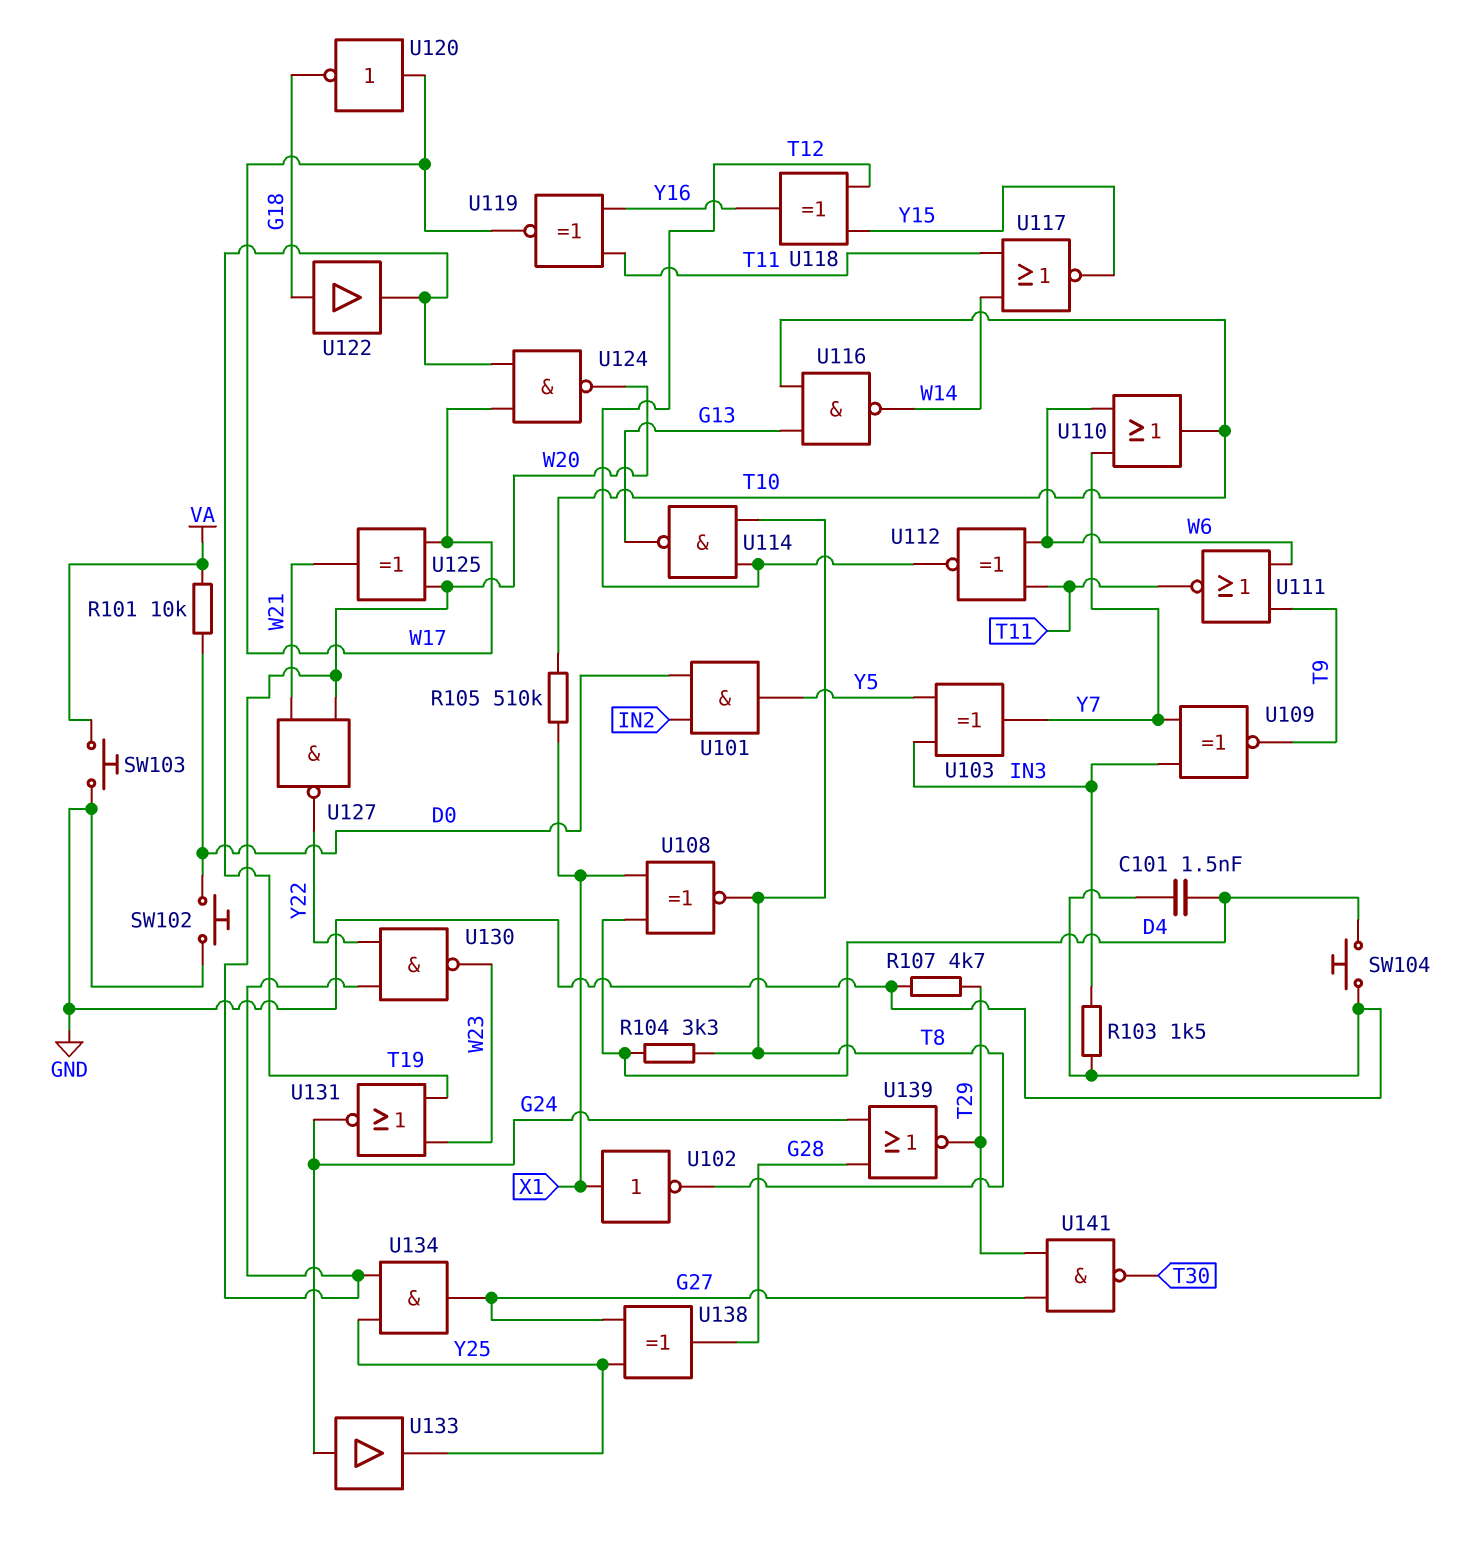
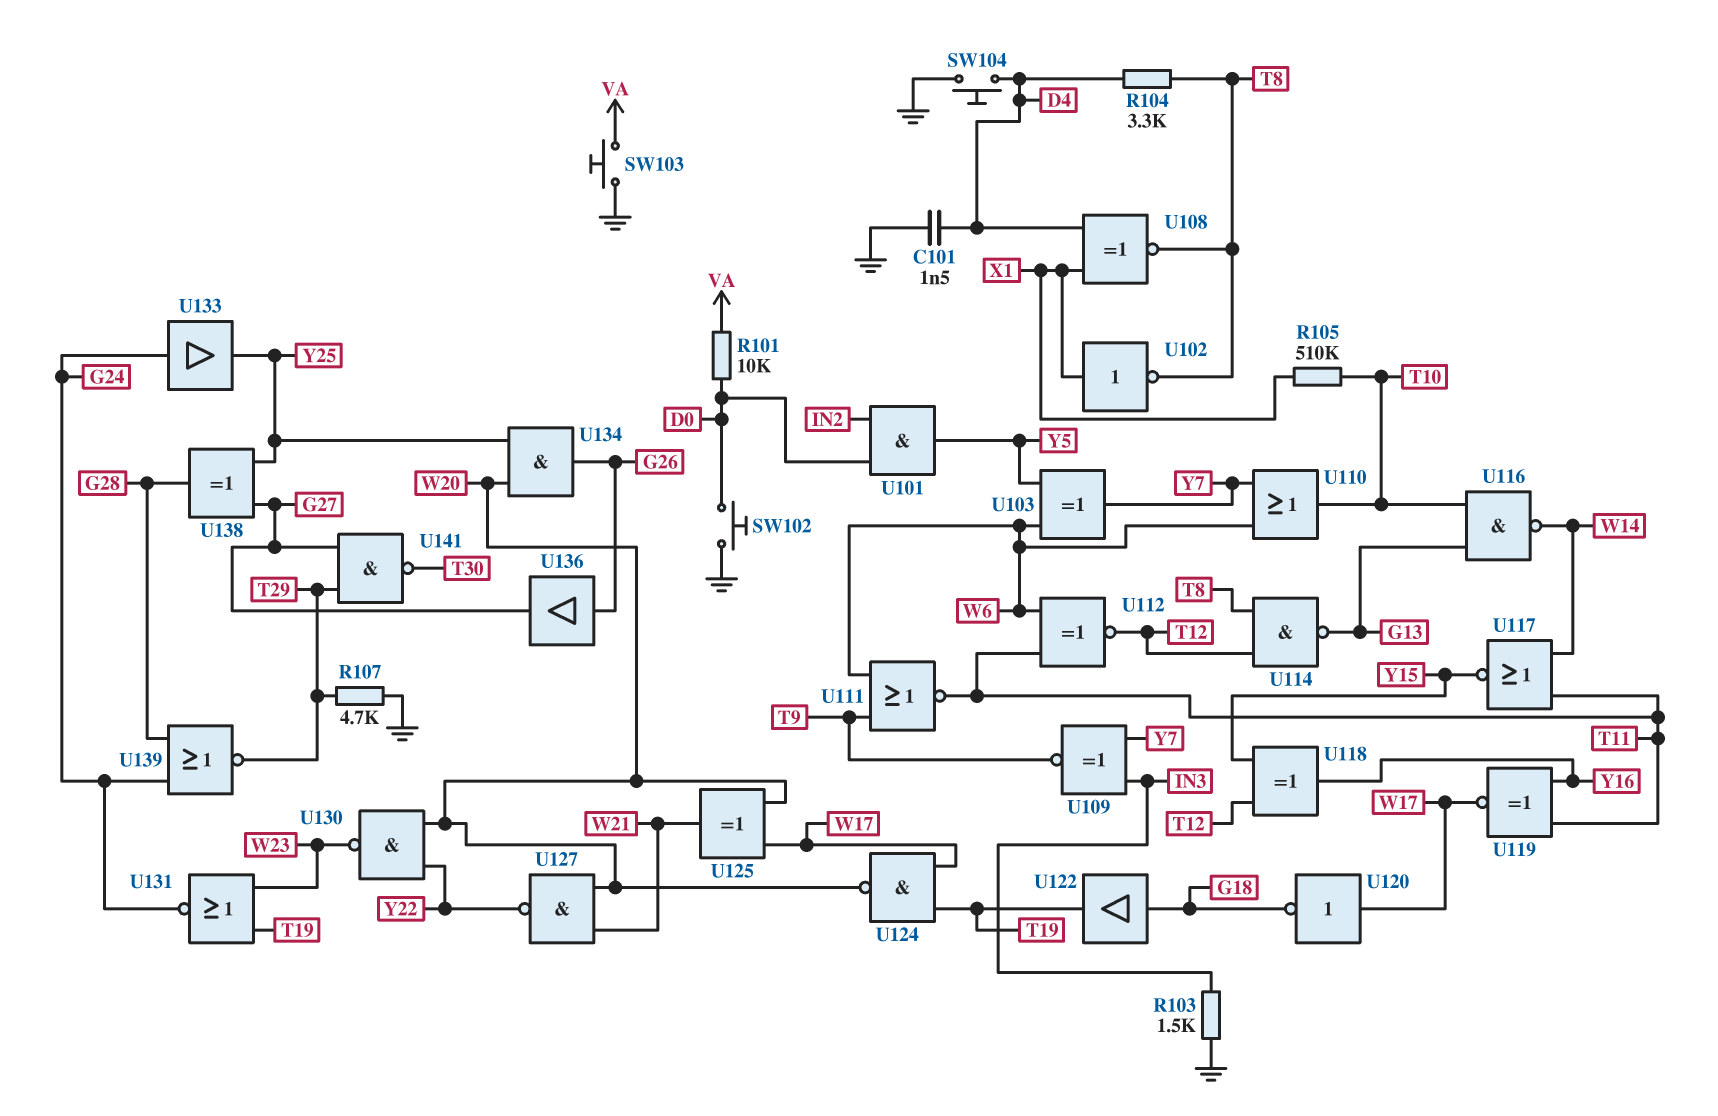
U103: XOR (in IN3, in Y5, out Y7) -> XOR (in W6, in Y5, out Y7)
U134: AND (in W20, in Y25, out G27) -> AND (in W20, in Y25, out G26)
U136: none -> buffer (in G26, out G27)

